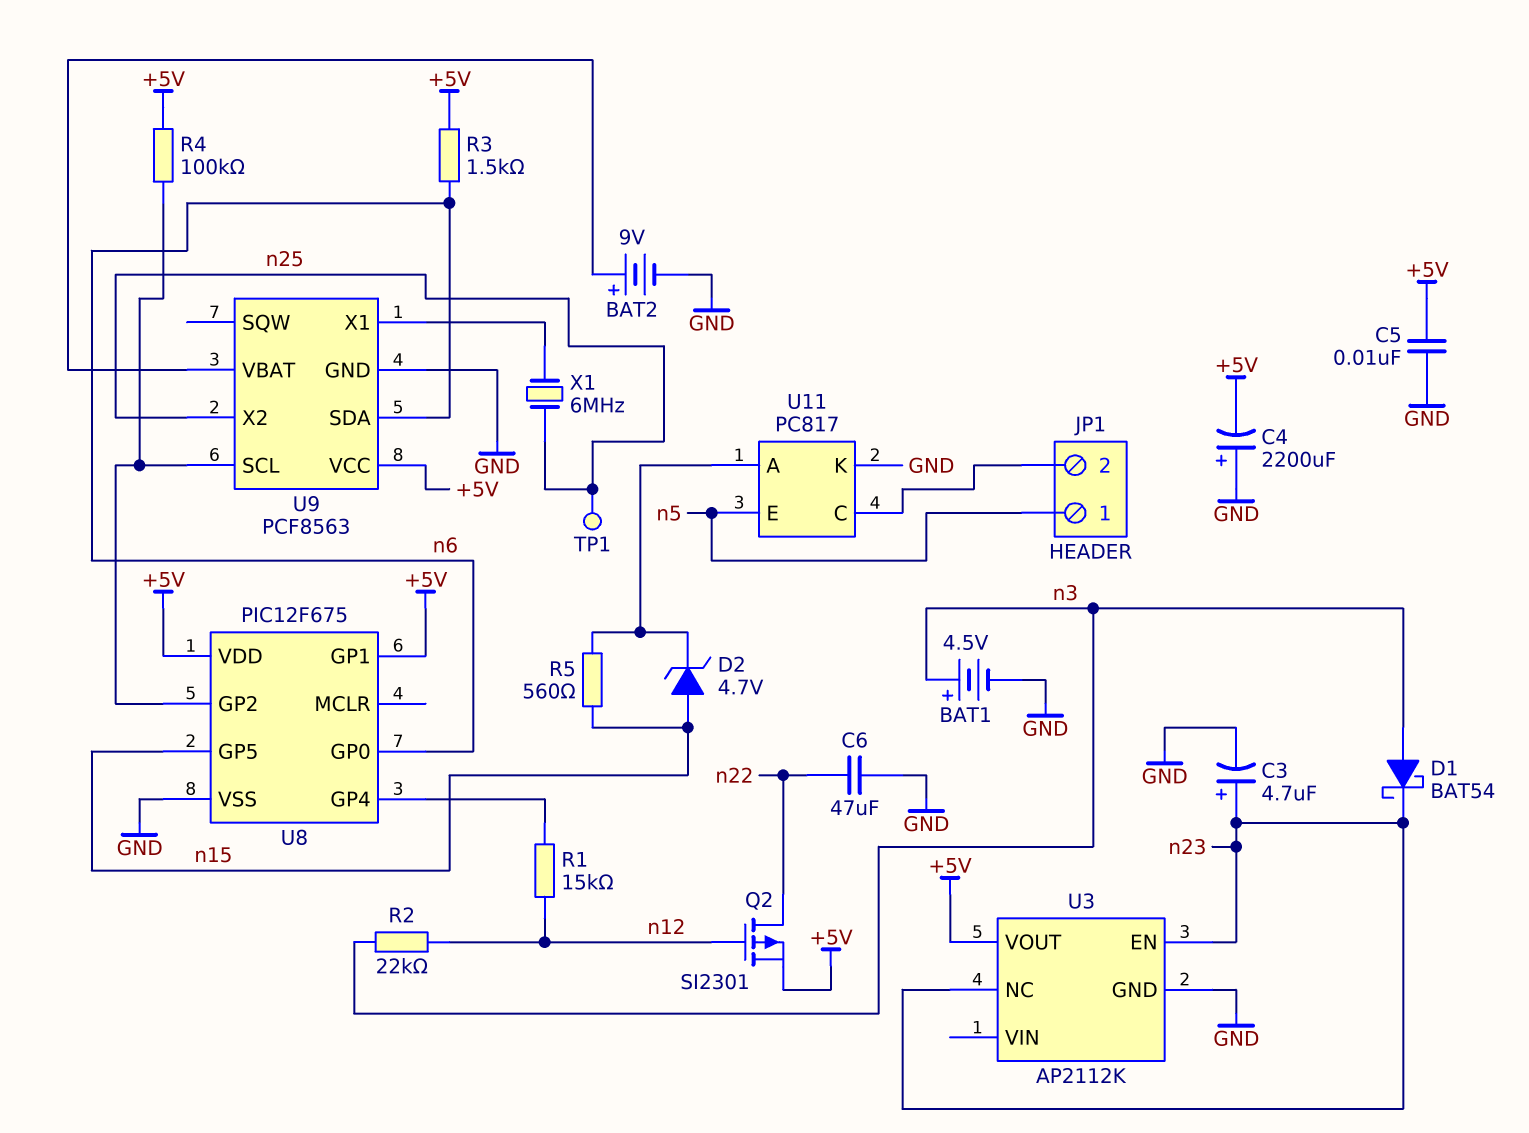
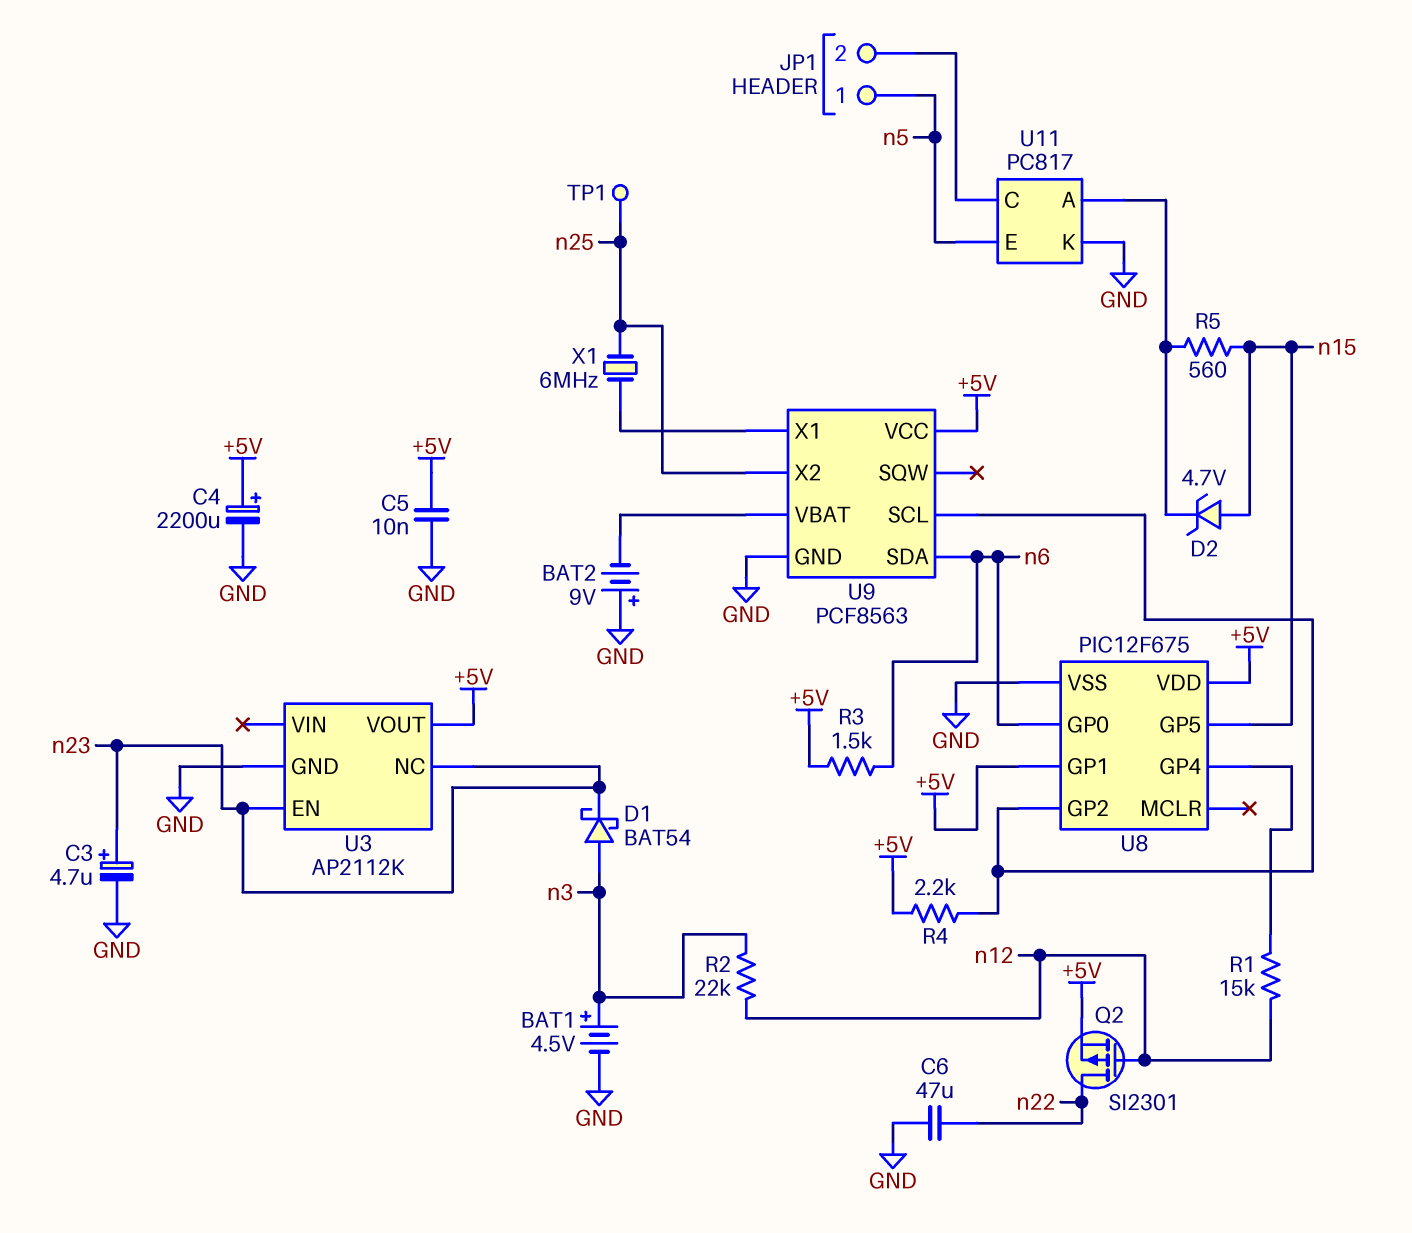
BAT2: 9V (plus U9/VBAT, minus GND) -> 9V (plus GND, minus U9/VBAT)
C4: 2200uF (plus GND, minus +5V) -> 2200uF (plus +5V, minus GND)
R4: 100k (+5V, U8/GP2) -> 2.2k (+5V, U8/GP2)

